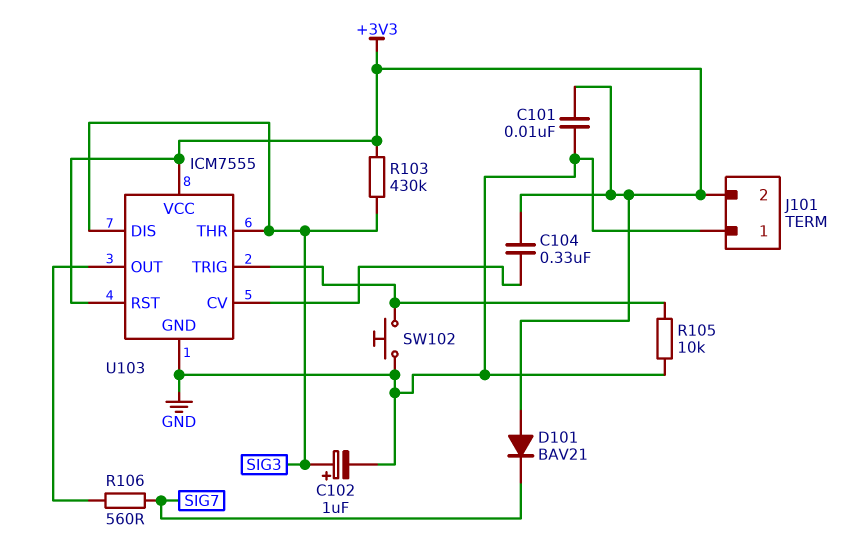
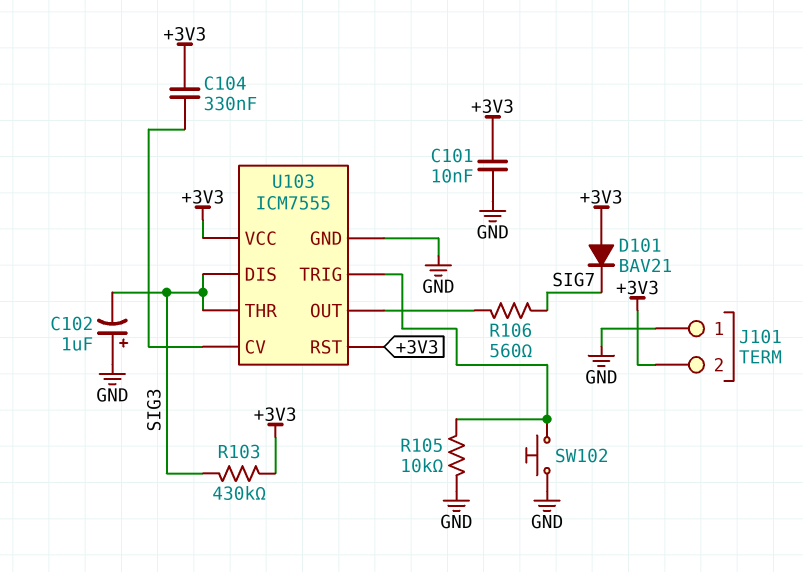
C102: 1uF (plus SIG3, minus GND) -> 1uF (plus GND, minus SIG3)

